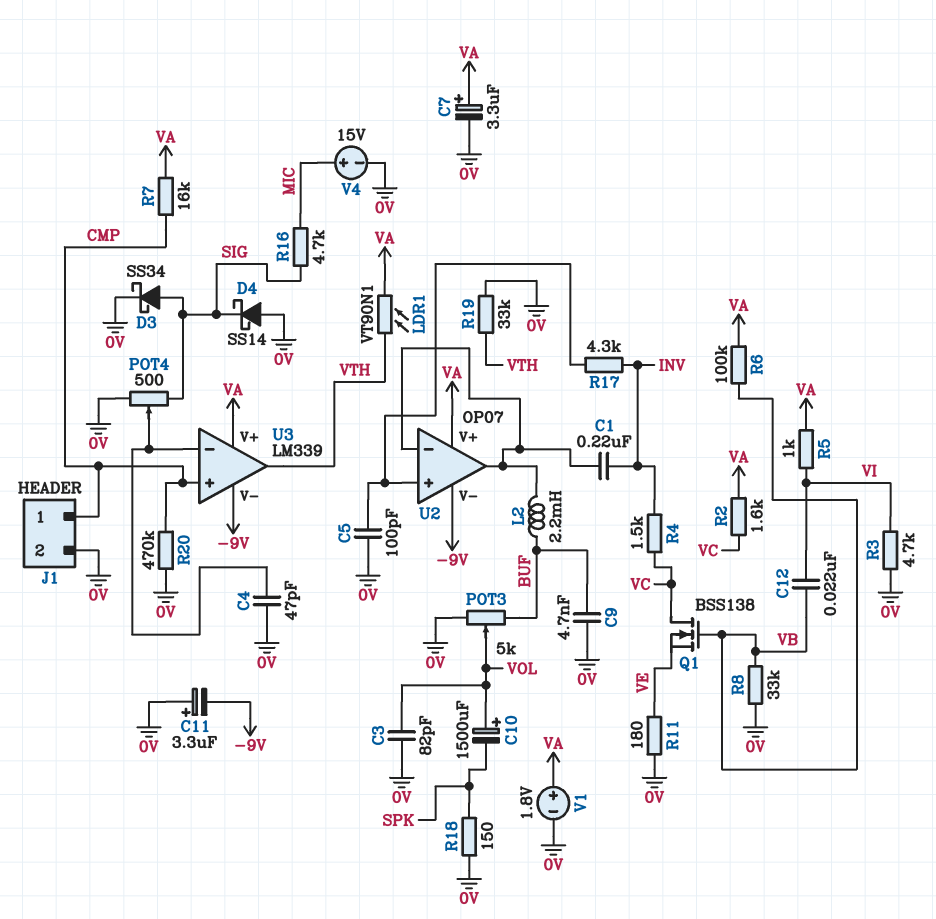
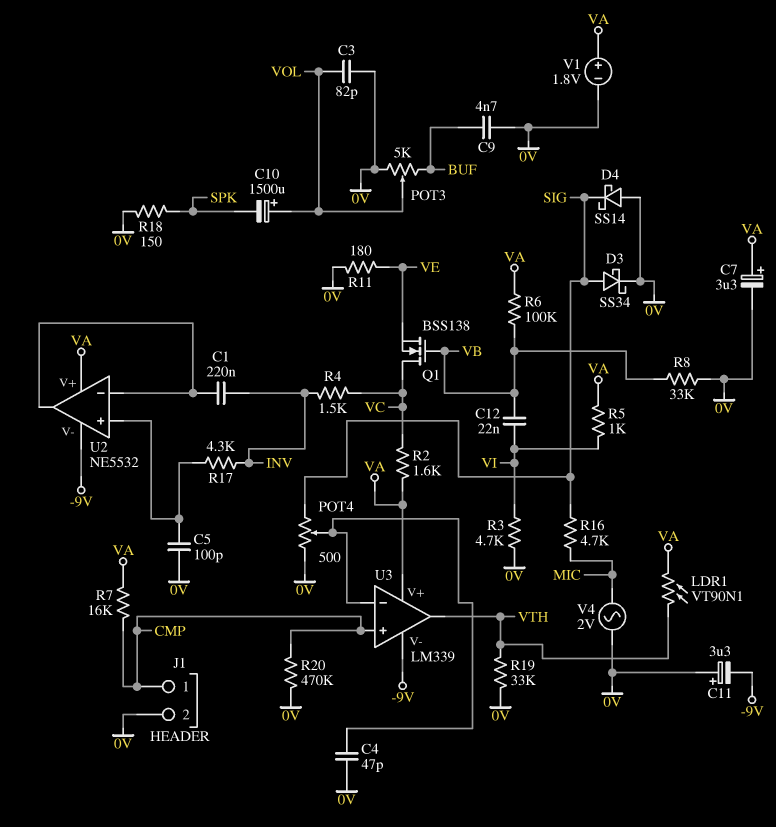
L2: 2.2mH (BUF, U2/in-) -> none
U2: OP07 -> NE5532
V4: 15V (plus MIC, minus 0V) -> AC 2V (0V, MIC)

